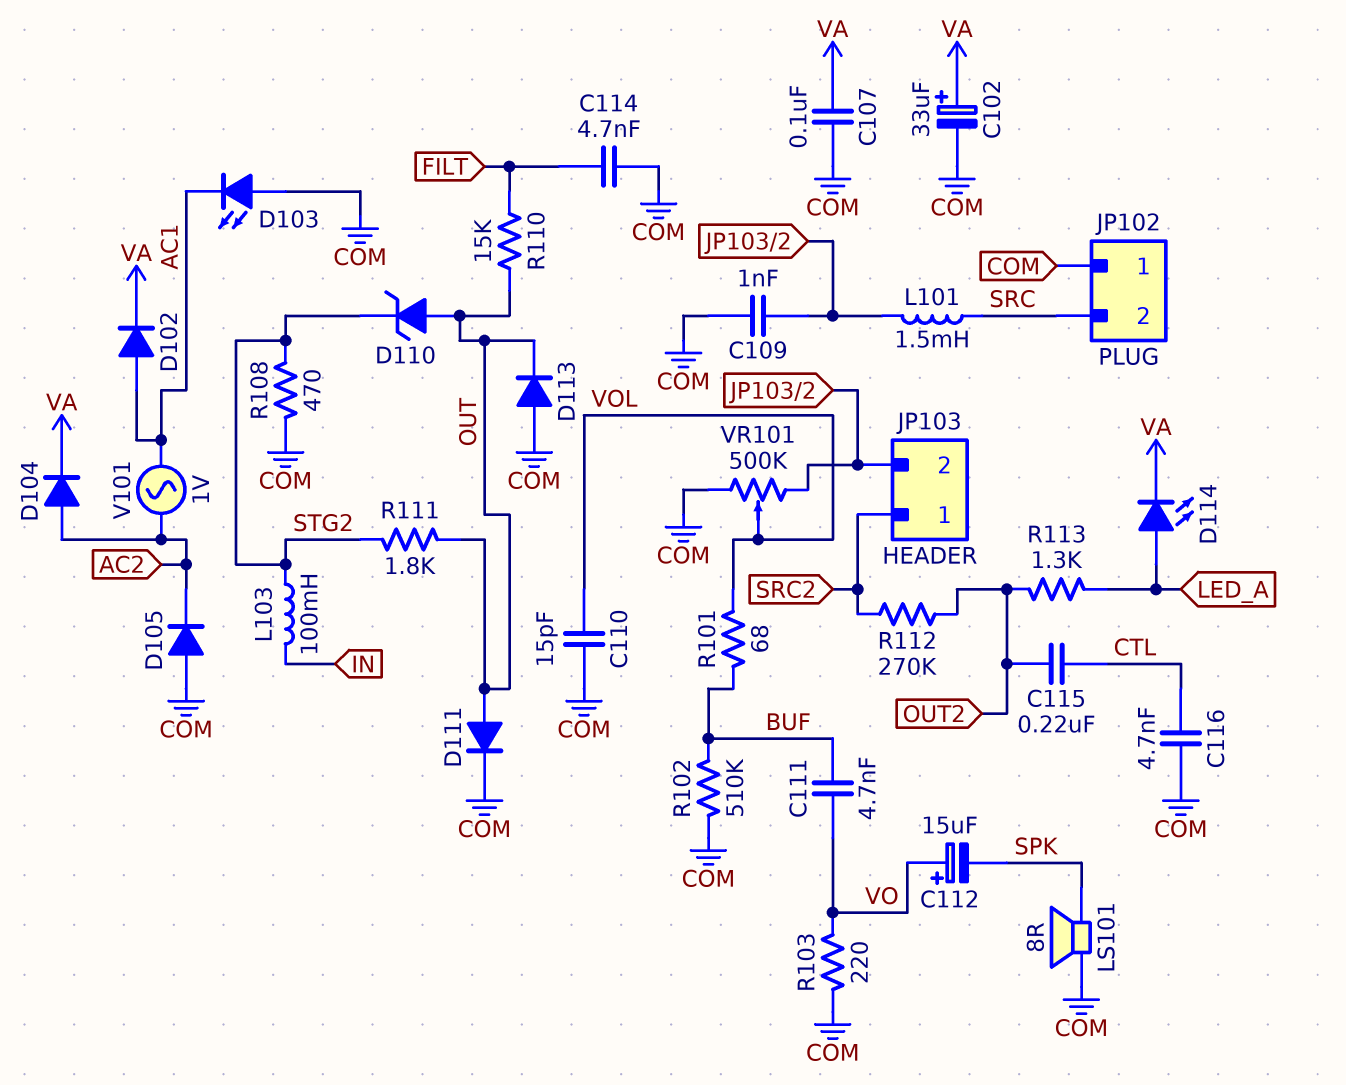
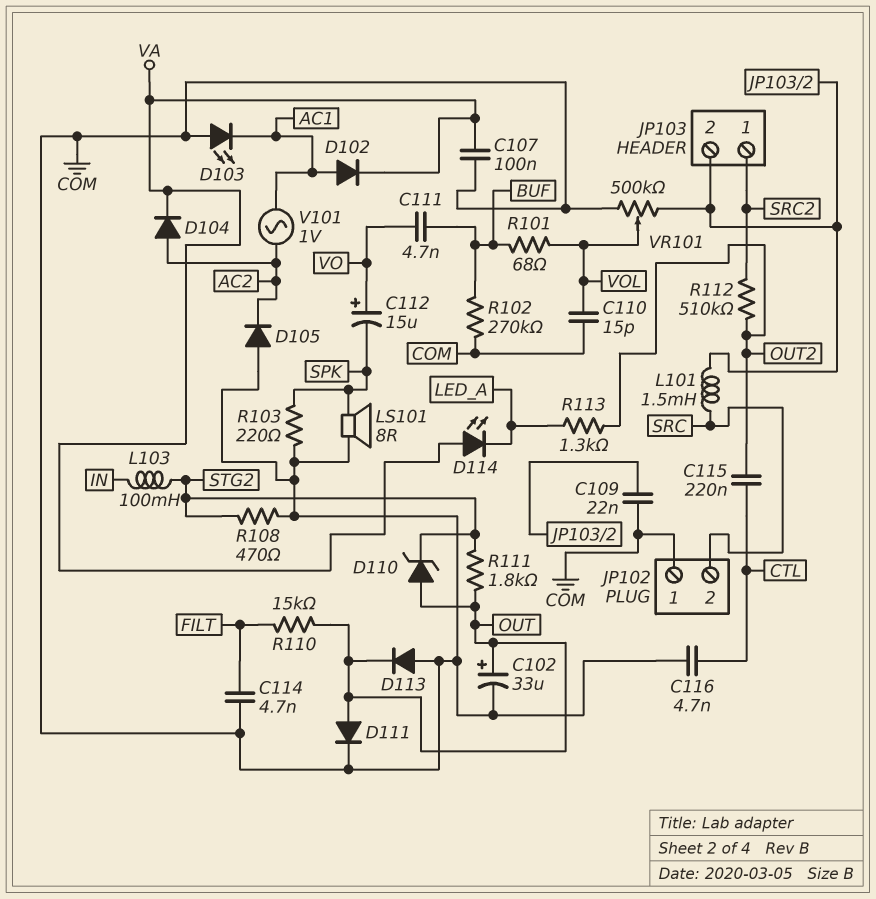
C102: 33uF (plus VA, minus COM) -> 33uF (plus OUT, minus COM)
C109: 1nF (COM, JP103/2) -> 22nF (COM, JP103/2)
D114: LED (A LED_A, K VA) -> LED (A VA, K LED_A)
R102: 510k (BUF, COM) -> 270k (BUF, COM)
R103: 220 (COM, VO) -> 220 (COM, SPK)
R112: 270k (OUT2, SRC2) -> 510k (OUT2, SRC2)

